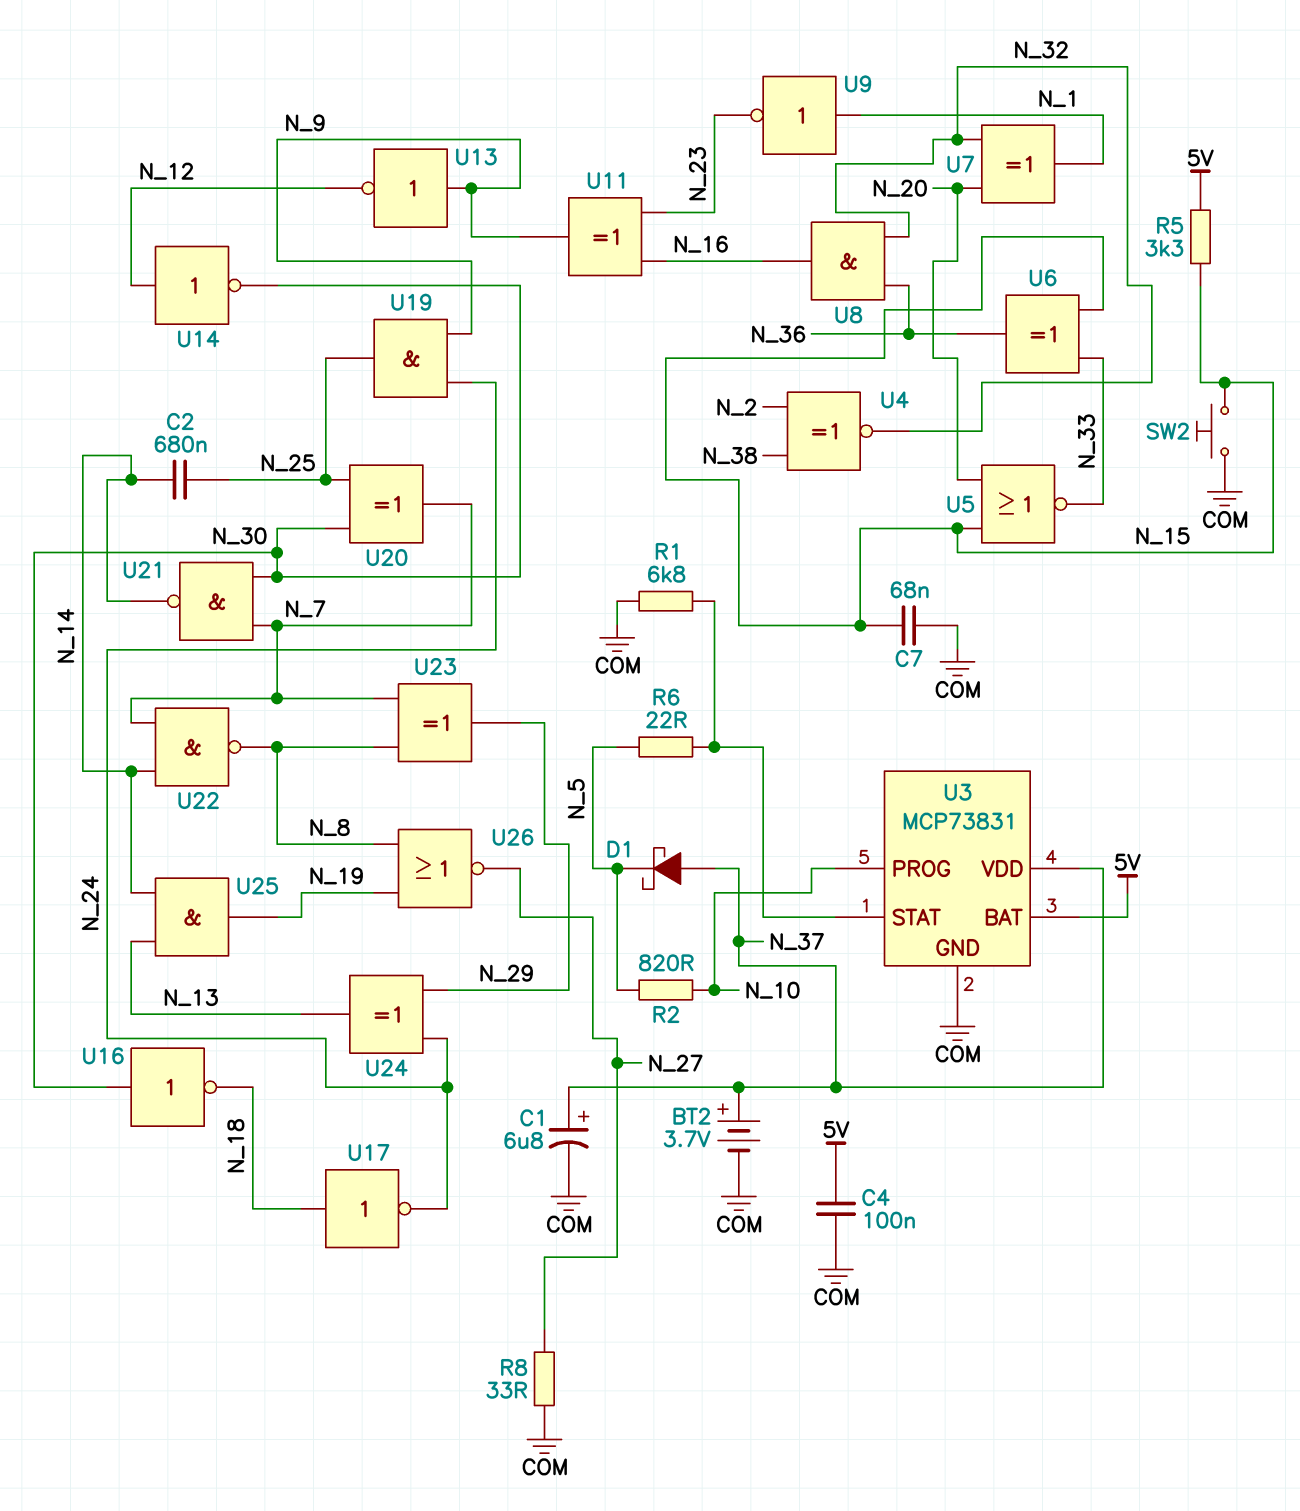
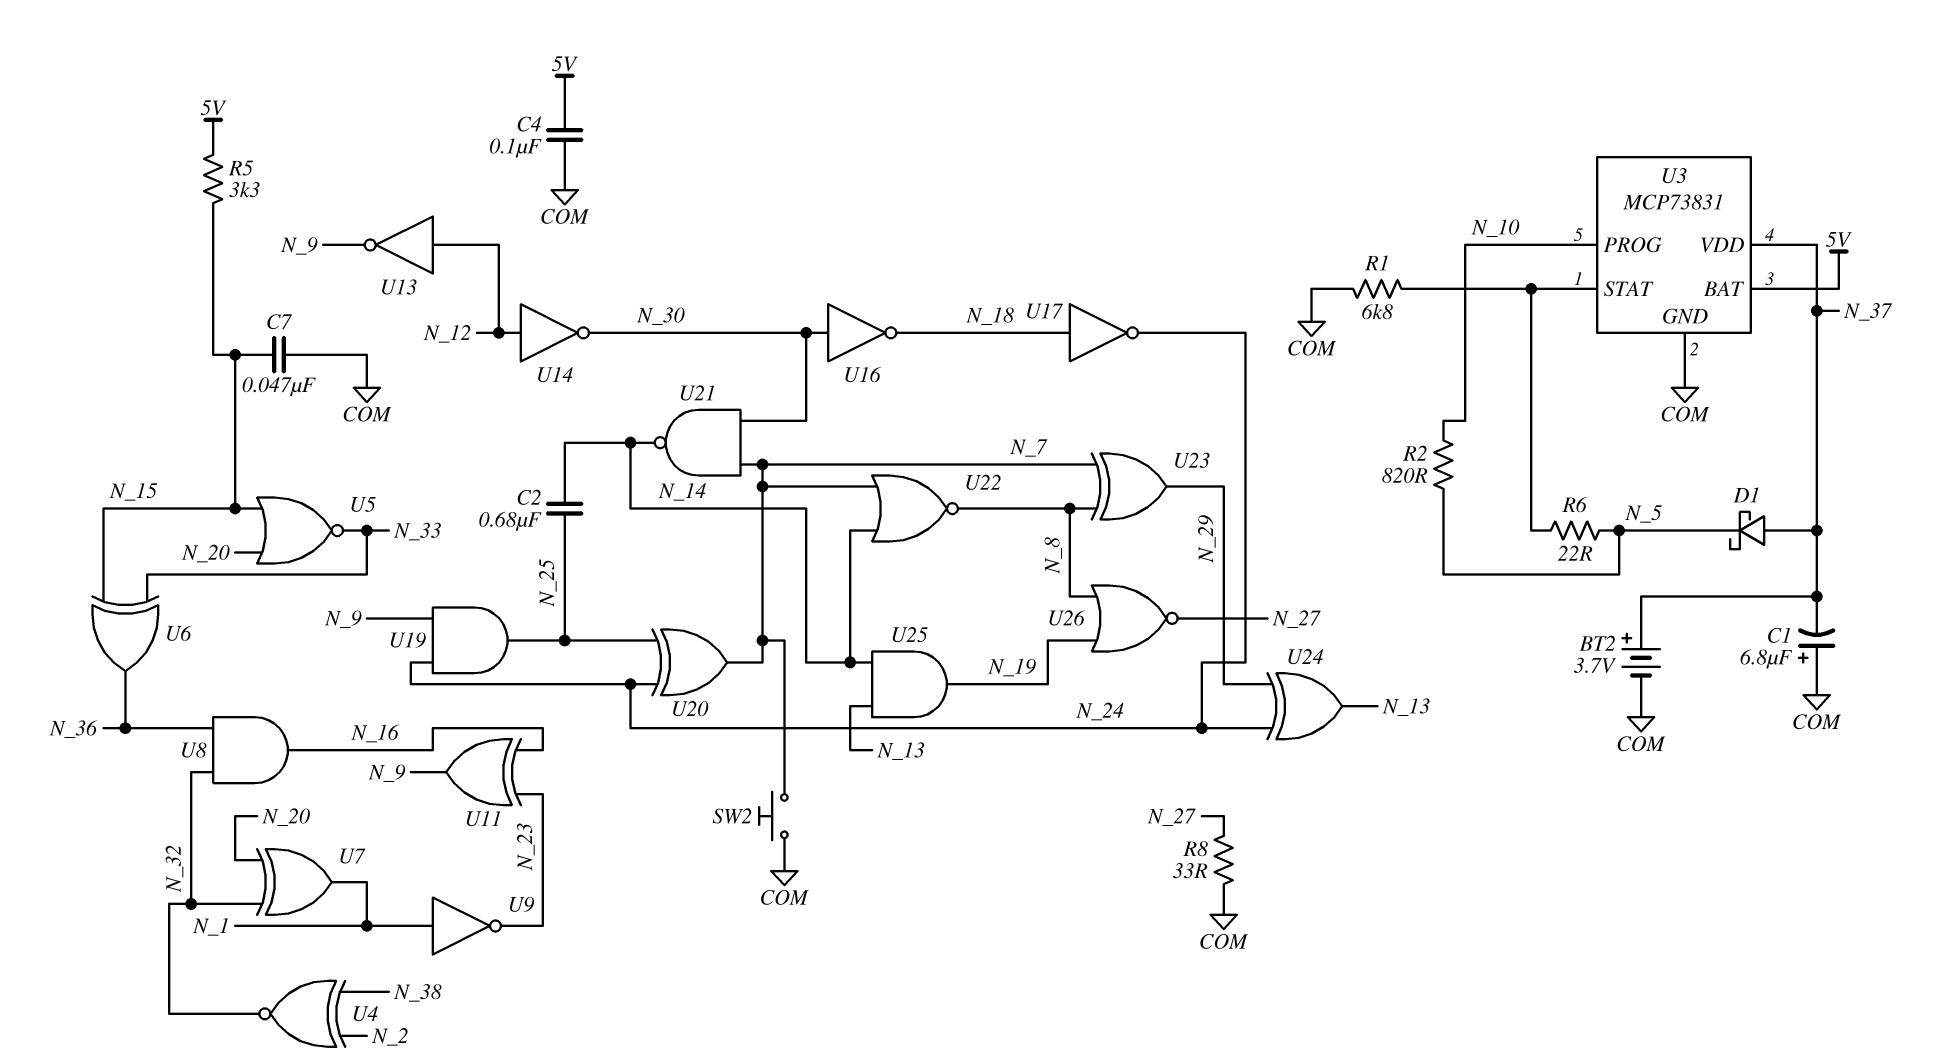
C1: 6.8uF (plus N_37, minus COM) -> 6.8uF (plus COM, minus N_37)
C7: 68nF (COM, N_15) -> 47nF (COM, N_15)
SW2: button (COM, N_15) -> button (COM, N_7)
U13: NOT (in N_9, out N_12) -> NOT (in N_12, out N_9)
U20: XOR (in N_25, in N_30, out N_7) -> XOR (in N_24, in N_25, out N_7)
U22: NAND (in N_7, in N_14, out N_8) -> NOR (in N_7, in N_14, out N_8)

